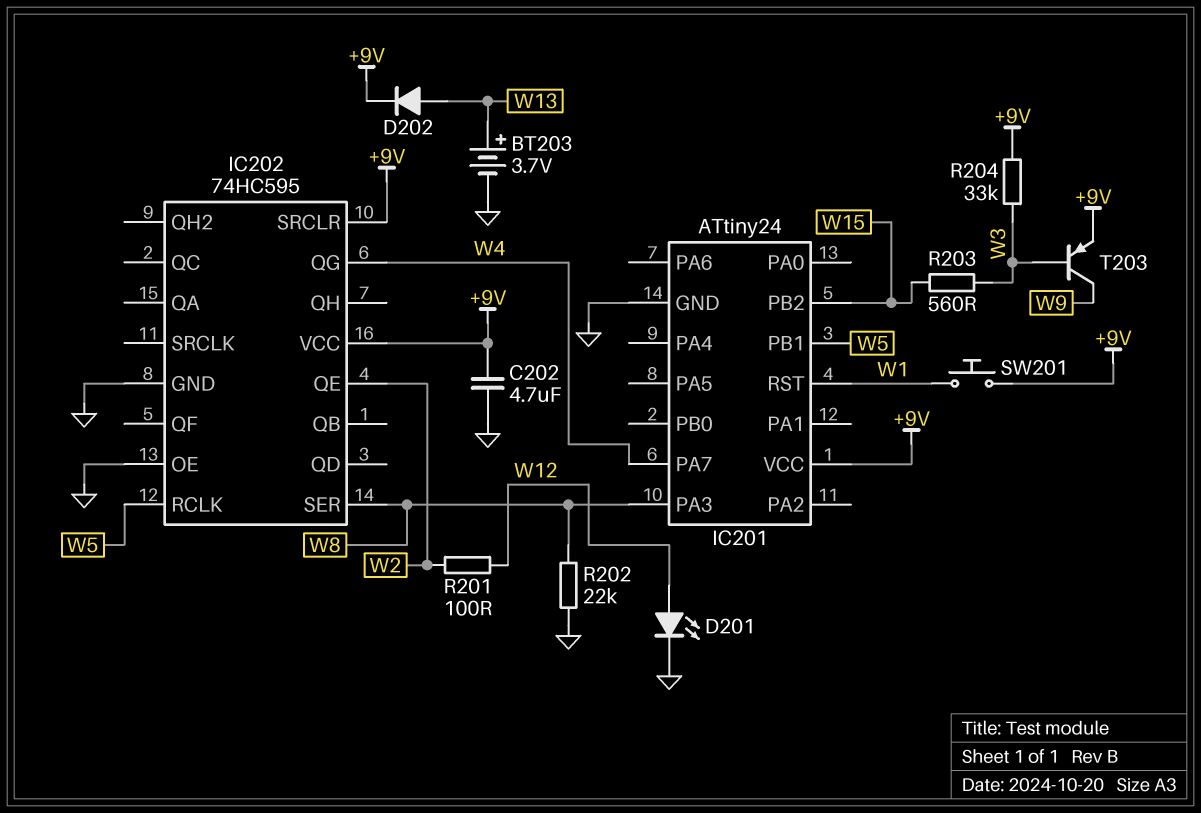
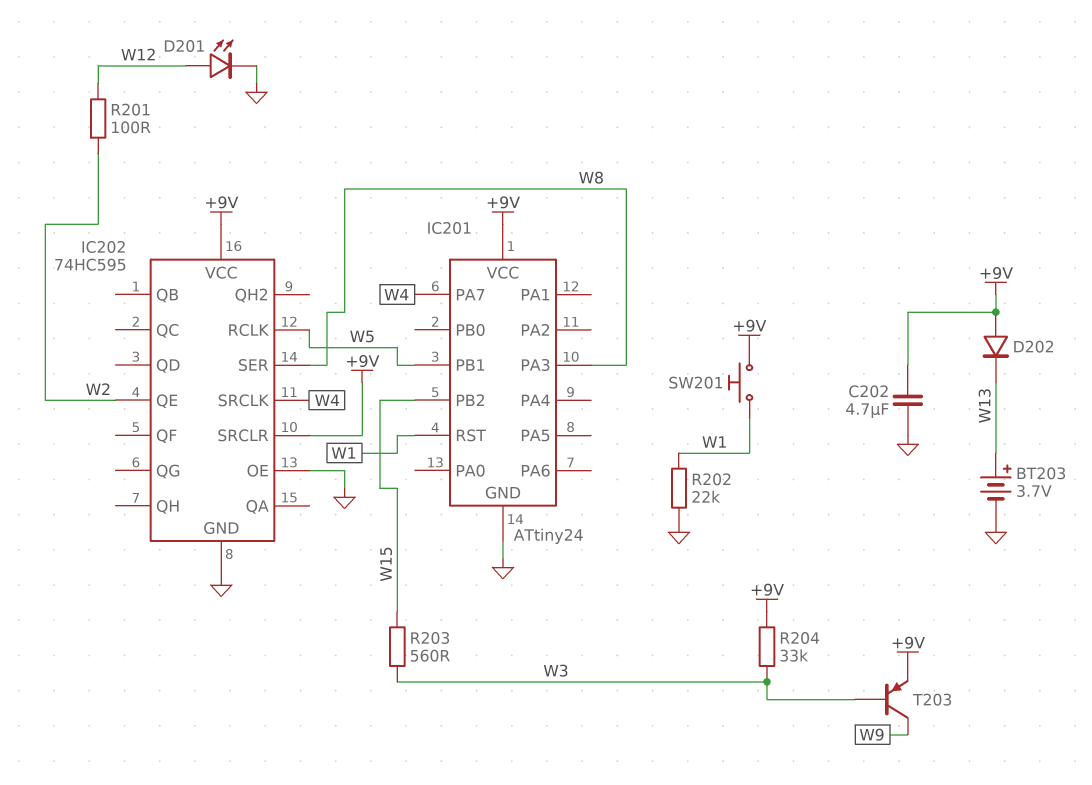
D202: diode (A W13, K +9V) -> diode (A +9V, K W13)
IC202 pin QG: W4 -> none
IC202 pin SRCLK: none -> W4
R202: 22k (GND, W8) -> 22k (GND, W1)

